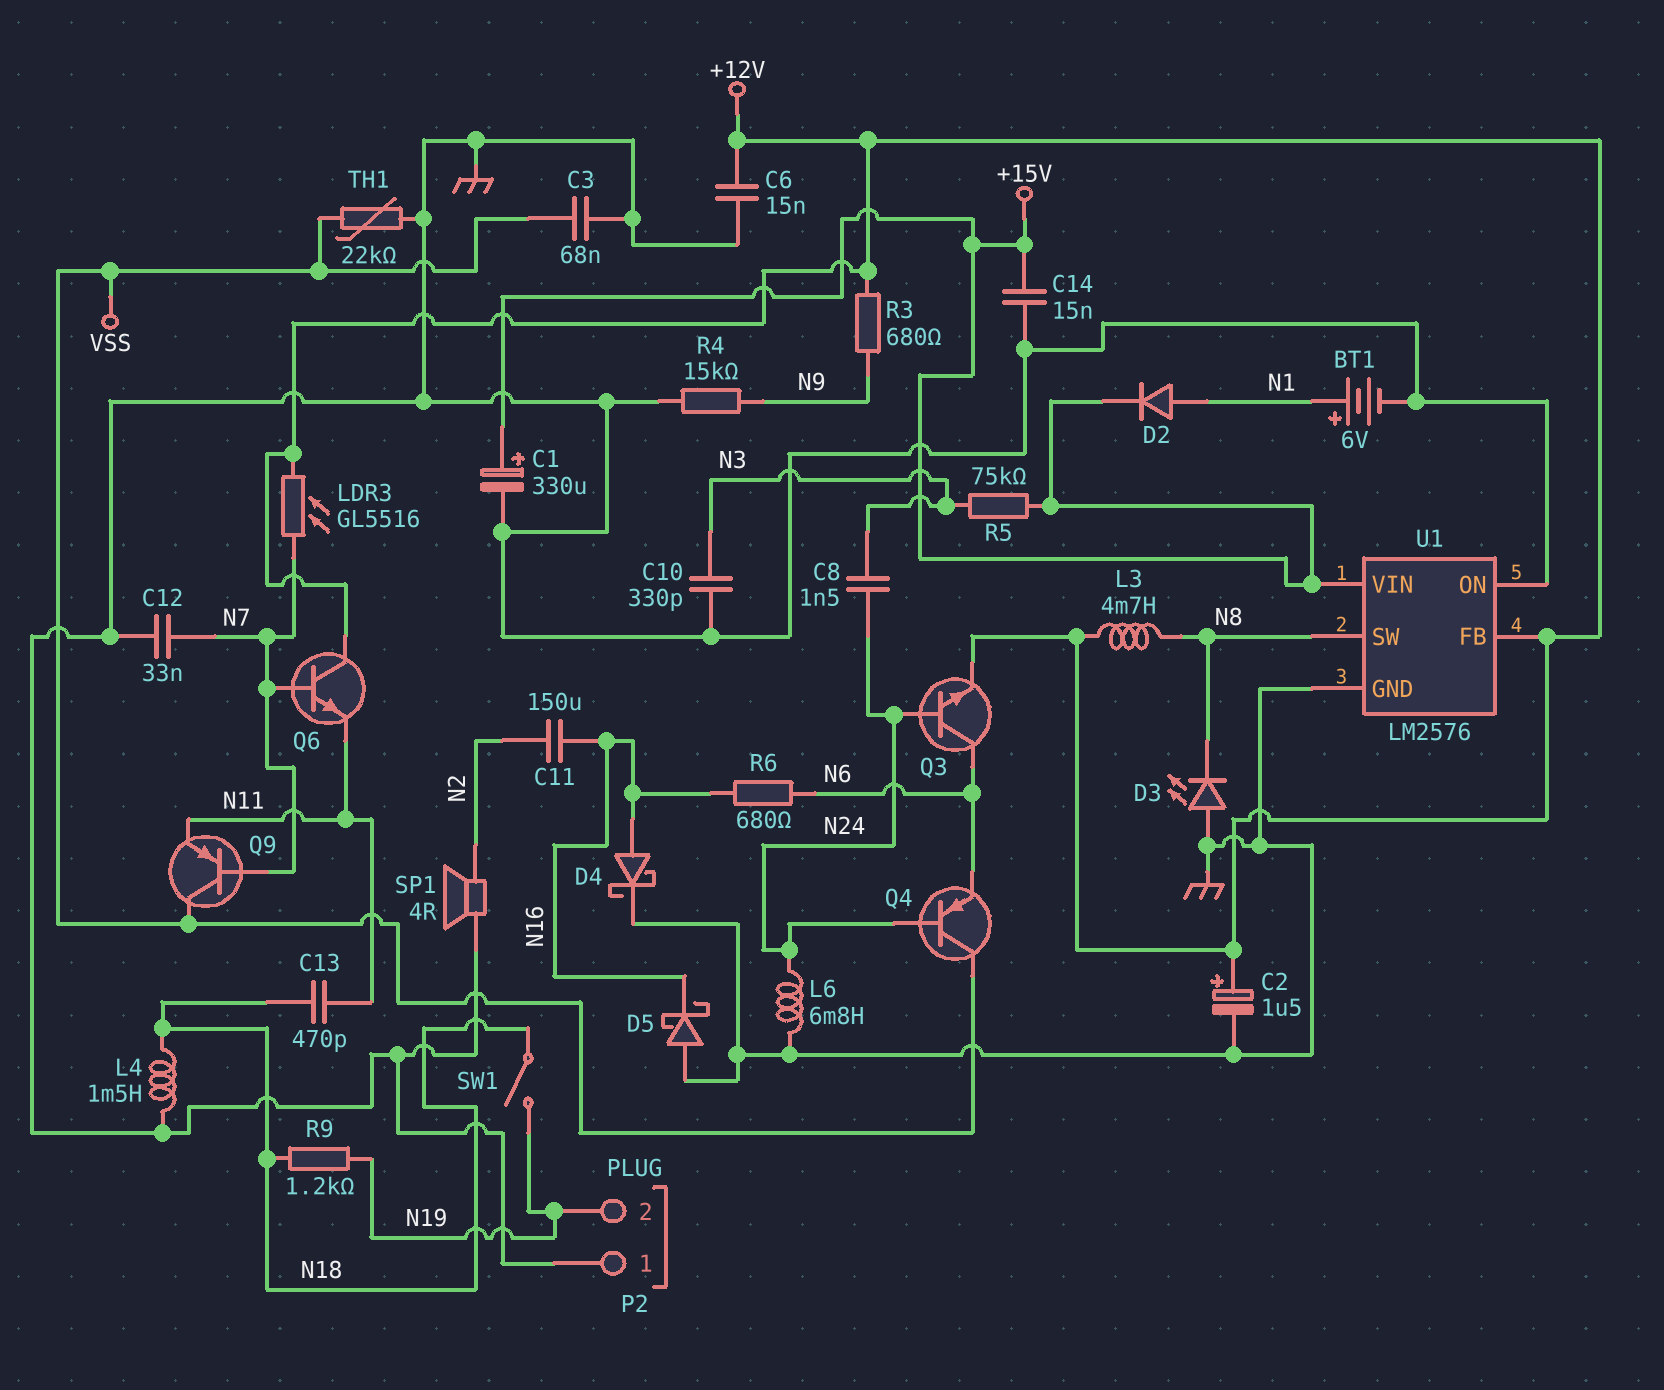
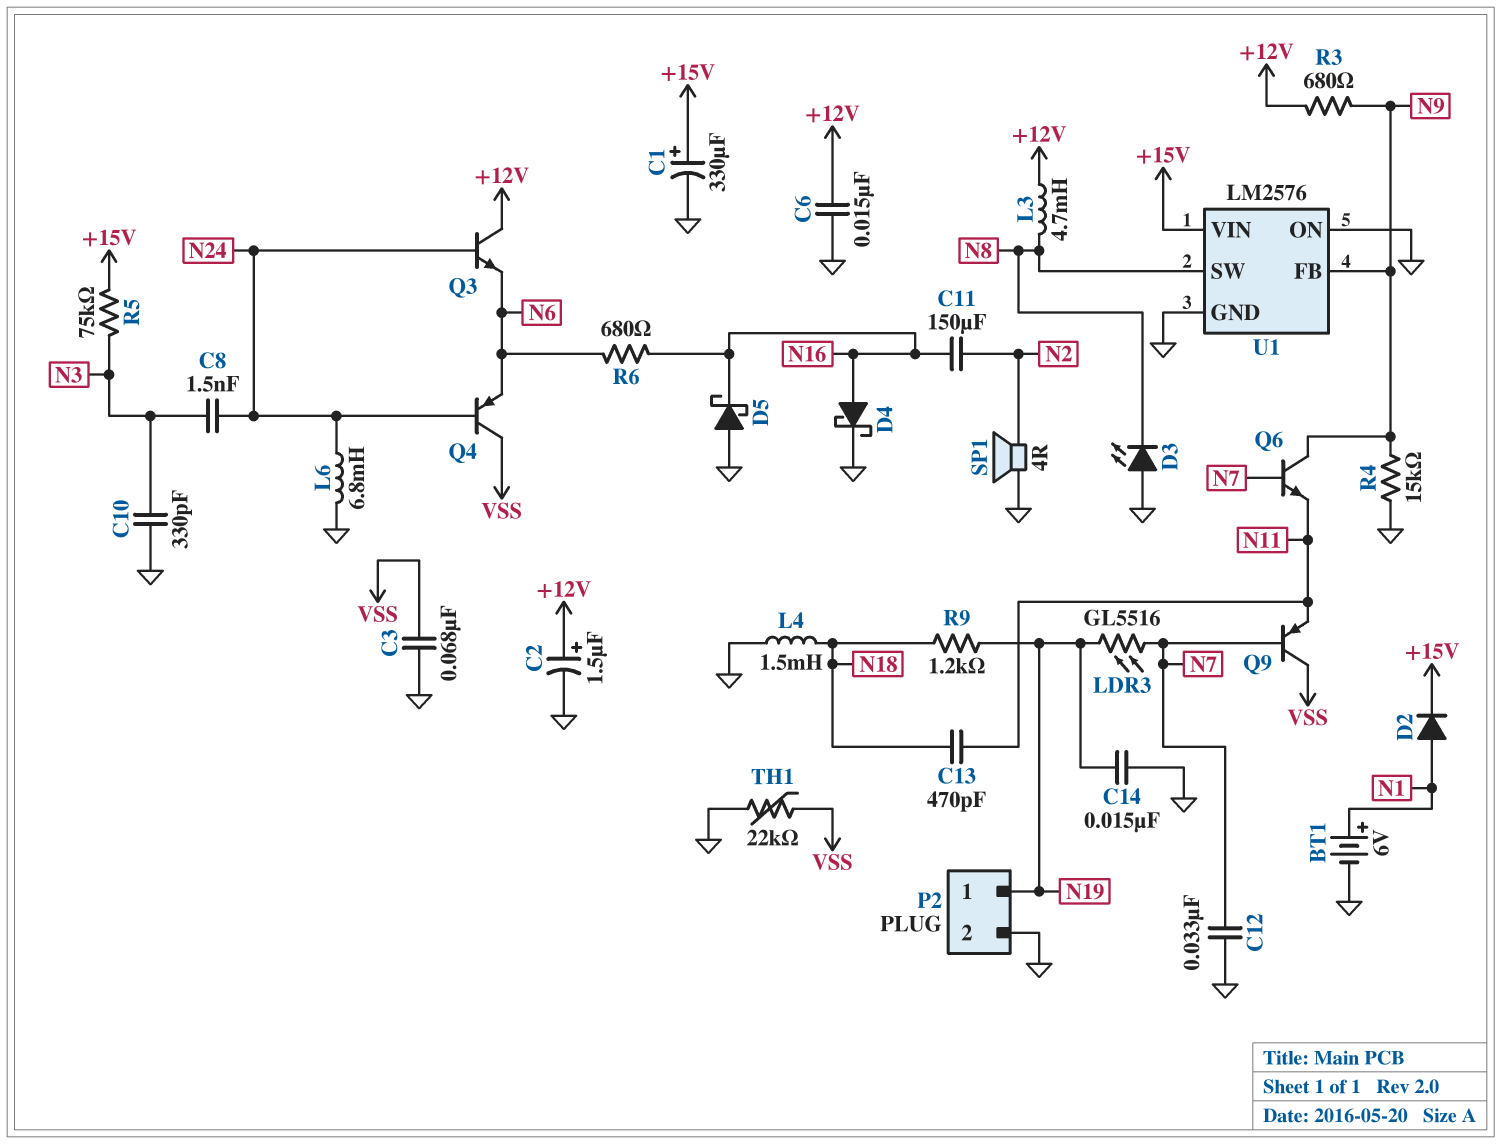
C14: 15nF (+15V, GND) -> 15nF (GND, N19)
LDR3: GL5516 (+12V, N7) -> GL5516 (N7, N19)
P2 pin 1: GND -> N19
P2 pin 2: N19 -> GND
Q3: NPN (B N24, C N6, E +12V) -> NPN (B N24, C +12V, E N6)
Q6: NPN (B N7, C +12V, E N11) -> NPN (B N7, C N9, E N11)
SW1: switch (N18, N19) -> none
U1 pin FB: +12V -> N9

